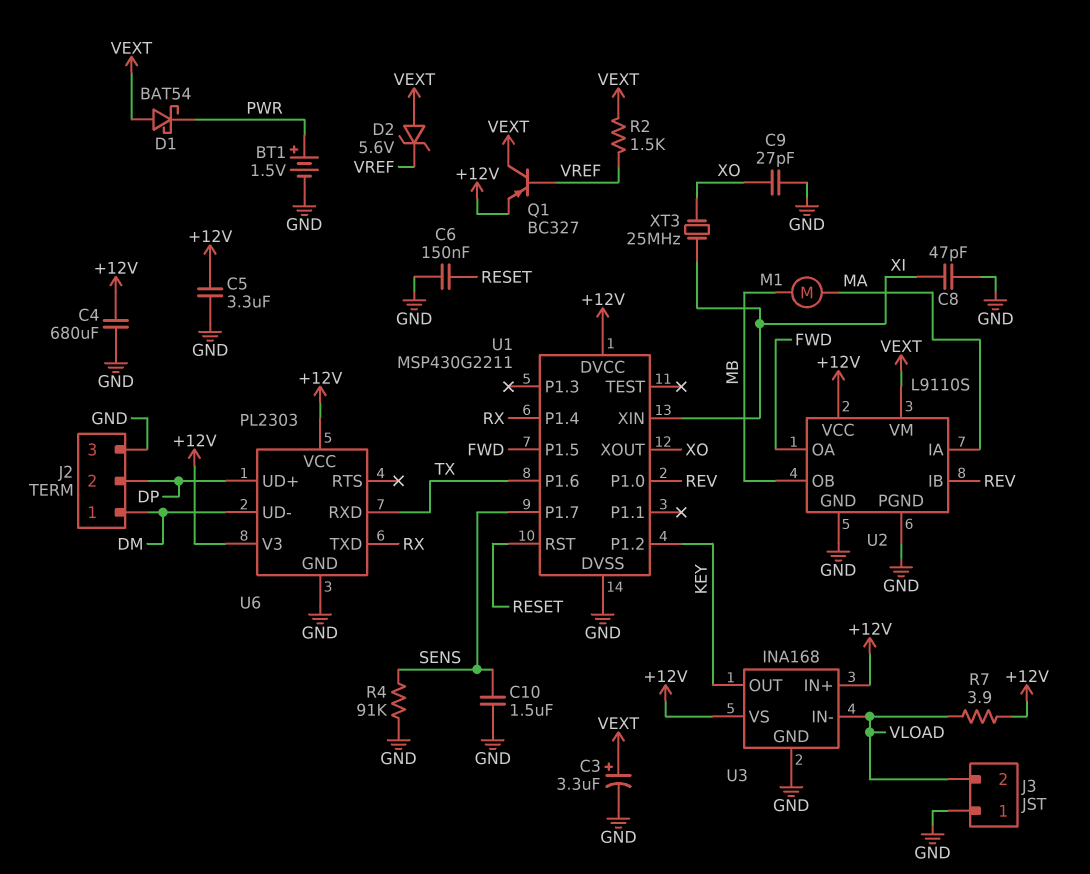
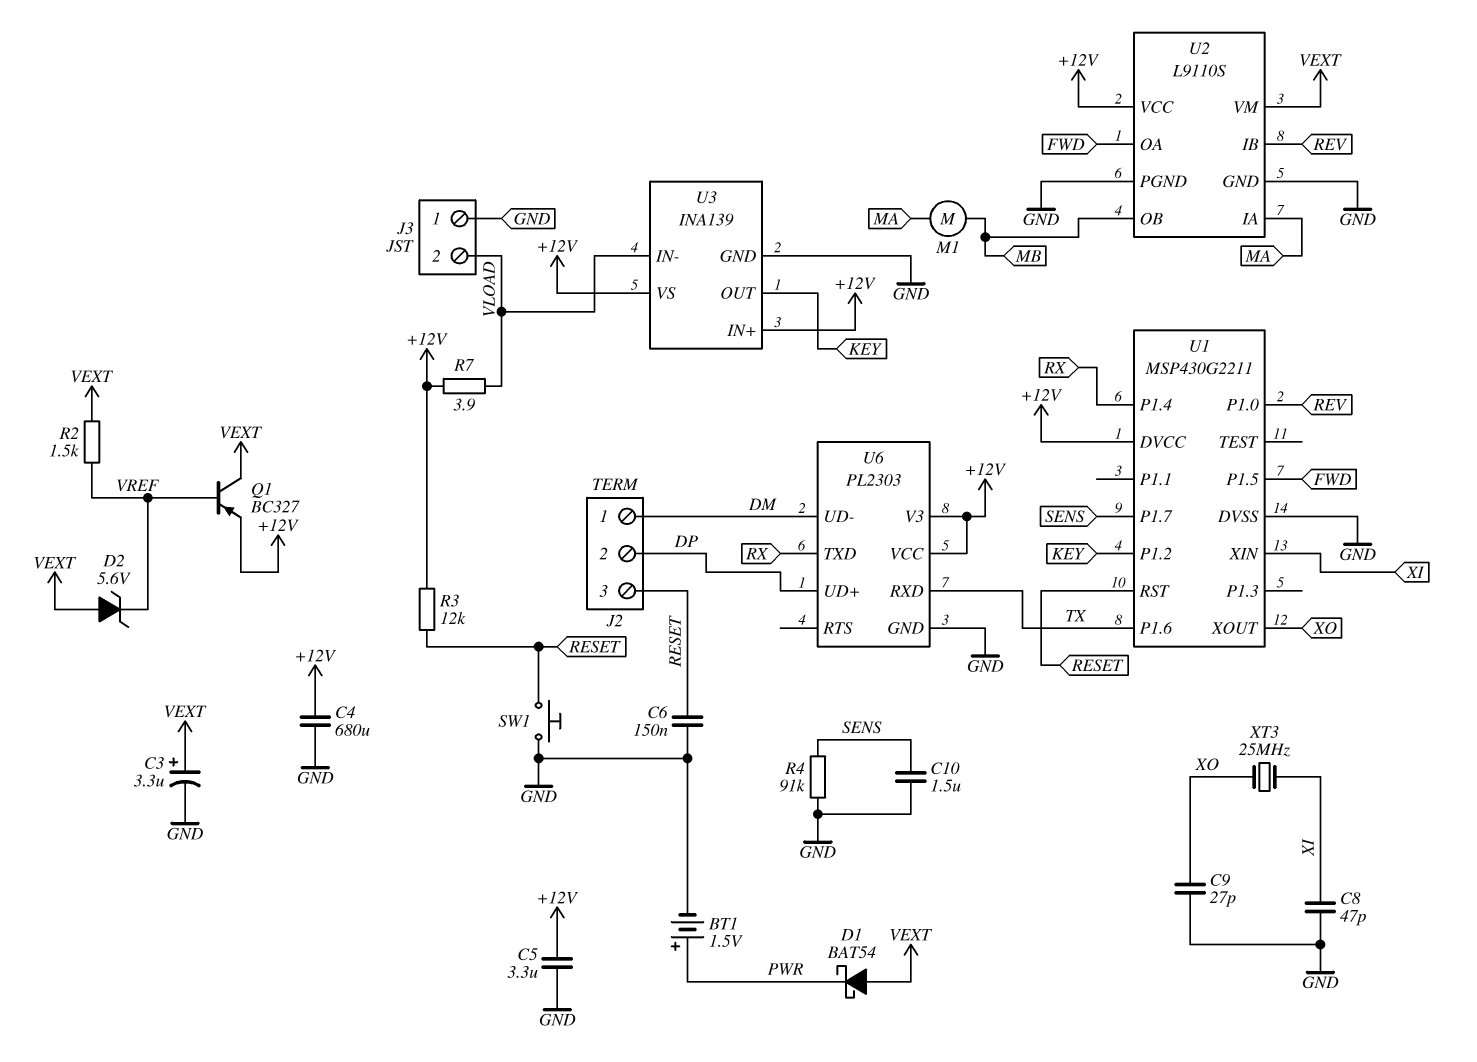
J2 pin 3: GND -> RESET
R3: none -> 12k (+12V, RESET)
SW1: none -> button (GND, RESET)
U3: INA168 -> INA139

